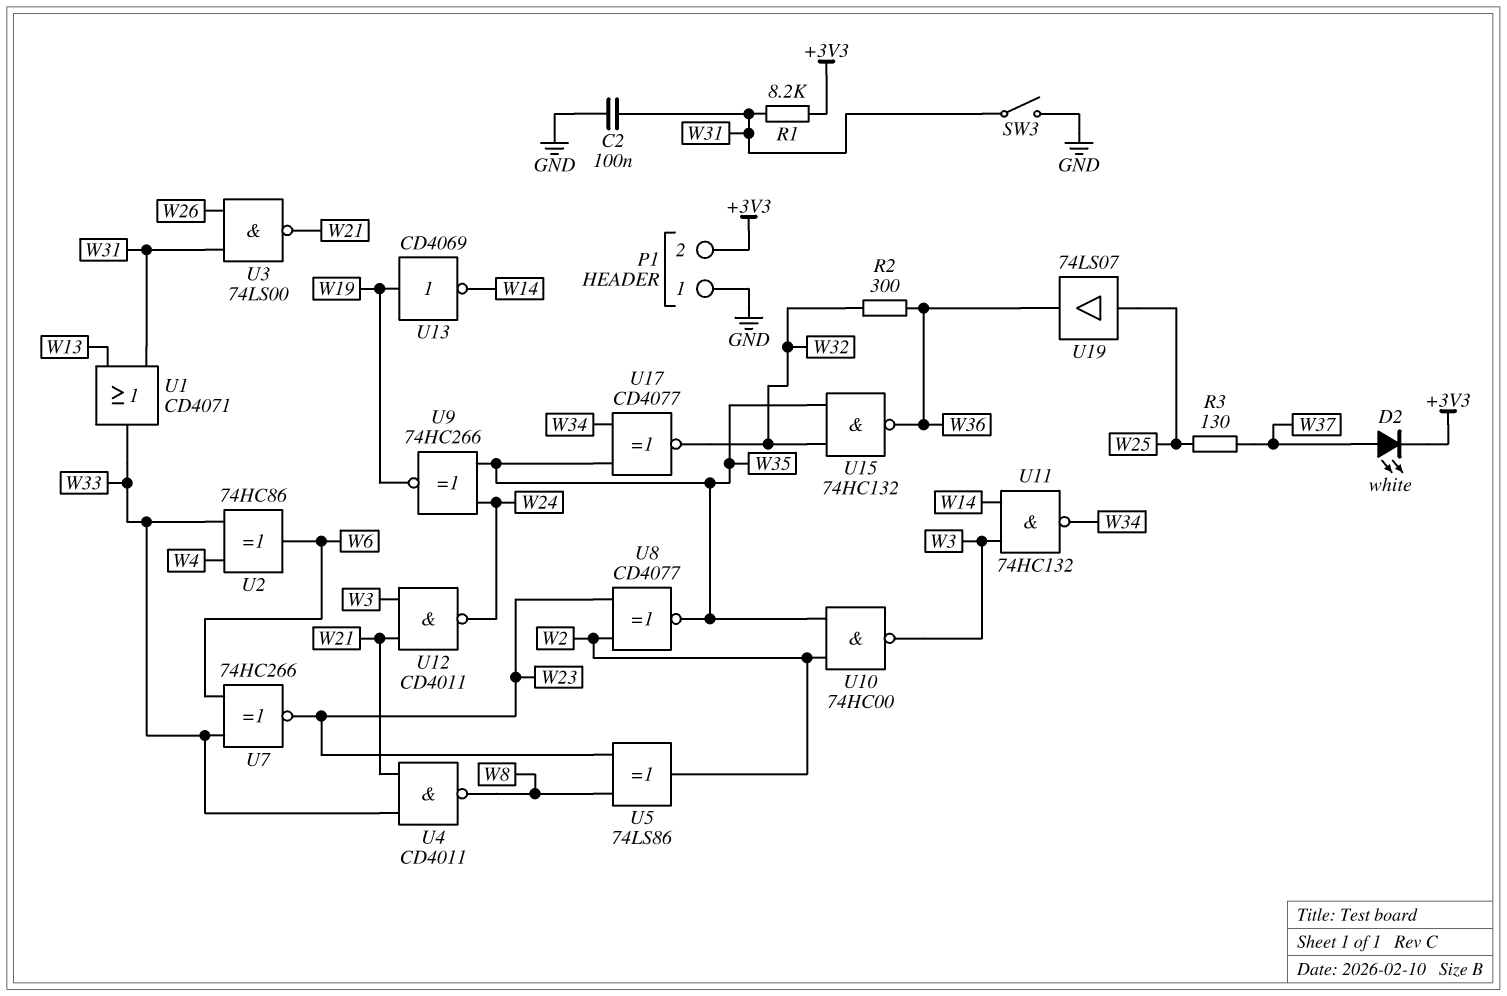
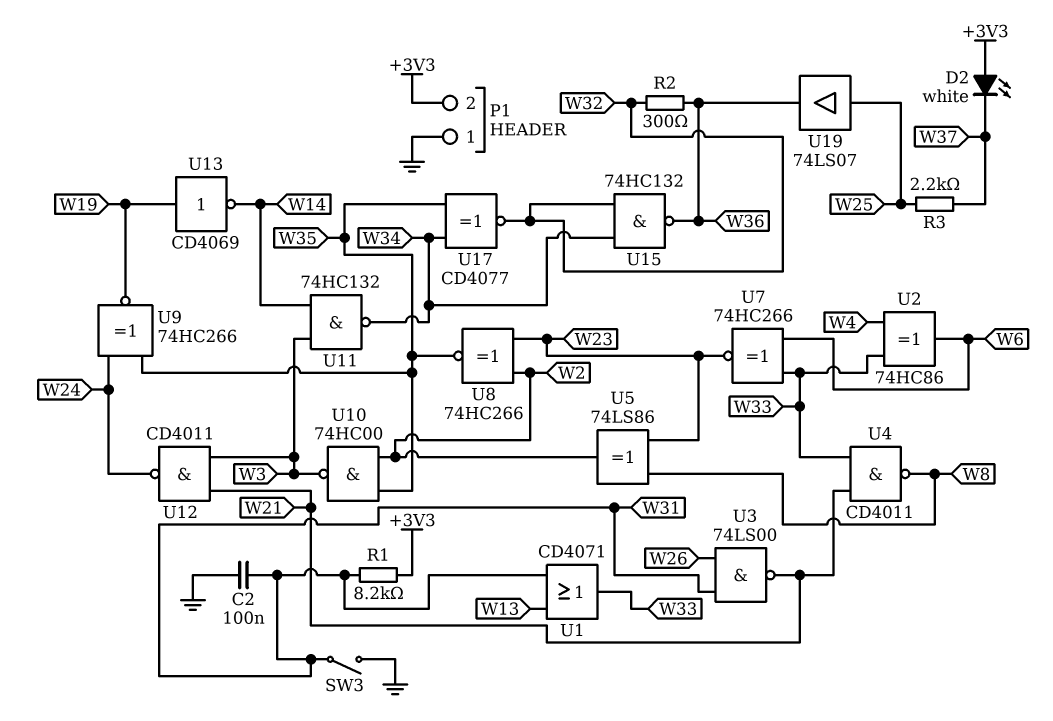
D2: LED white (A W37, K +3V3) -> LED white (A +3V3, K W37)
R3: 130 (W25, W37) -> 2.2k (W25, W37)
U8: XNOR CD4077 (in W2, in W23, out W35) -> XNOR 74HC266 (in W2, in W23, out W35)
U15: NAND 74HC132 (in W32, in W35, out W36) -> NAND 74HC132 (in W32, in W34, out W36)

